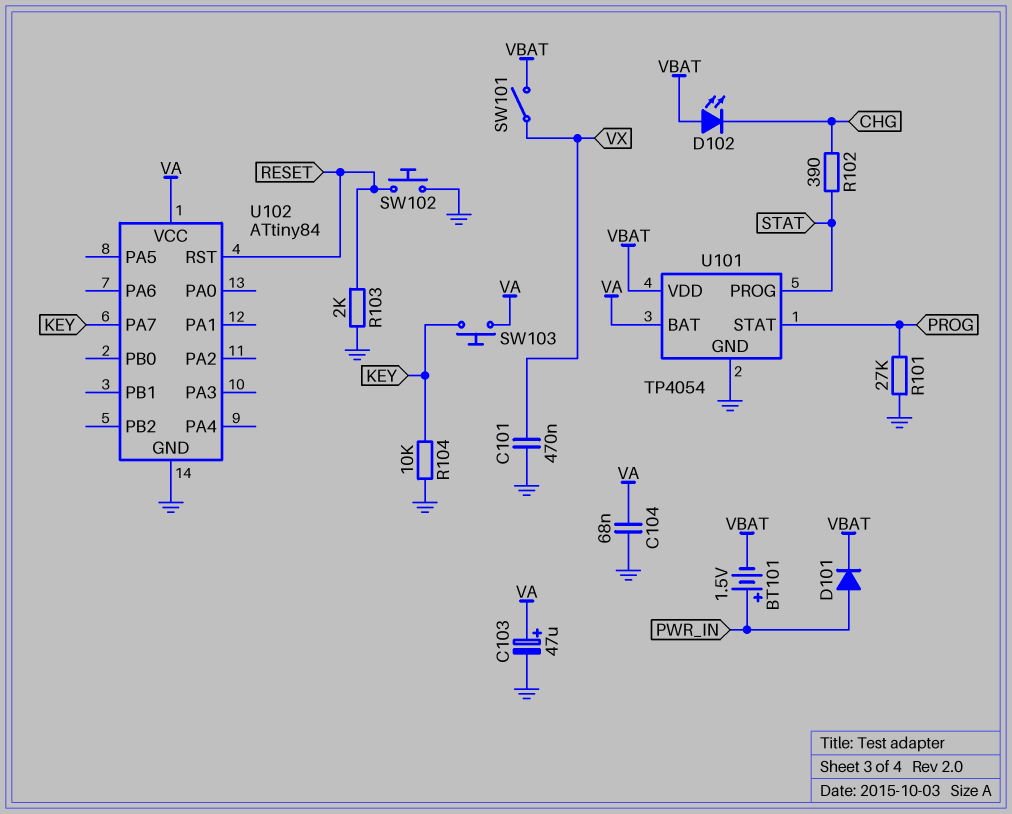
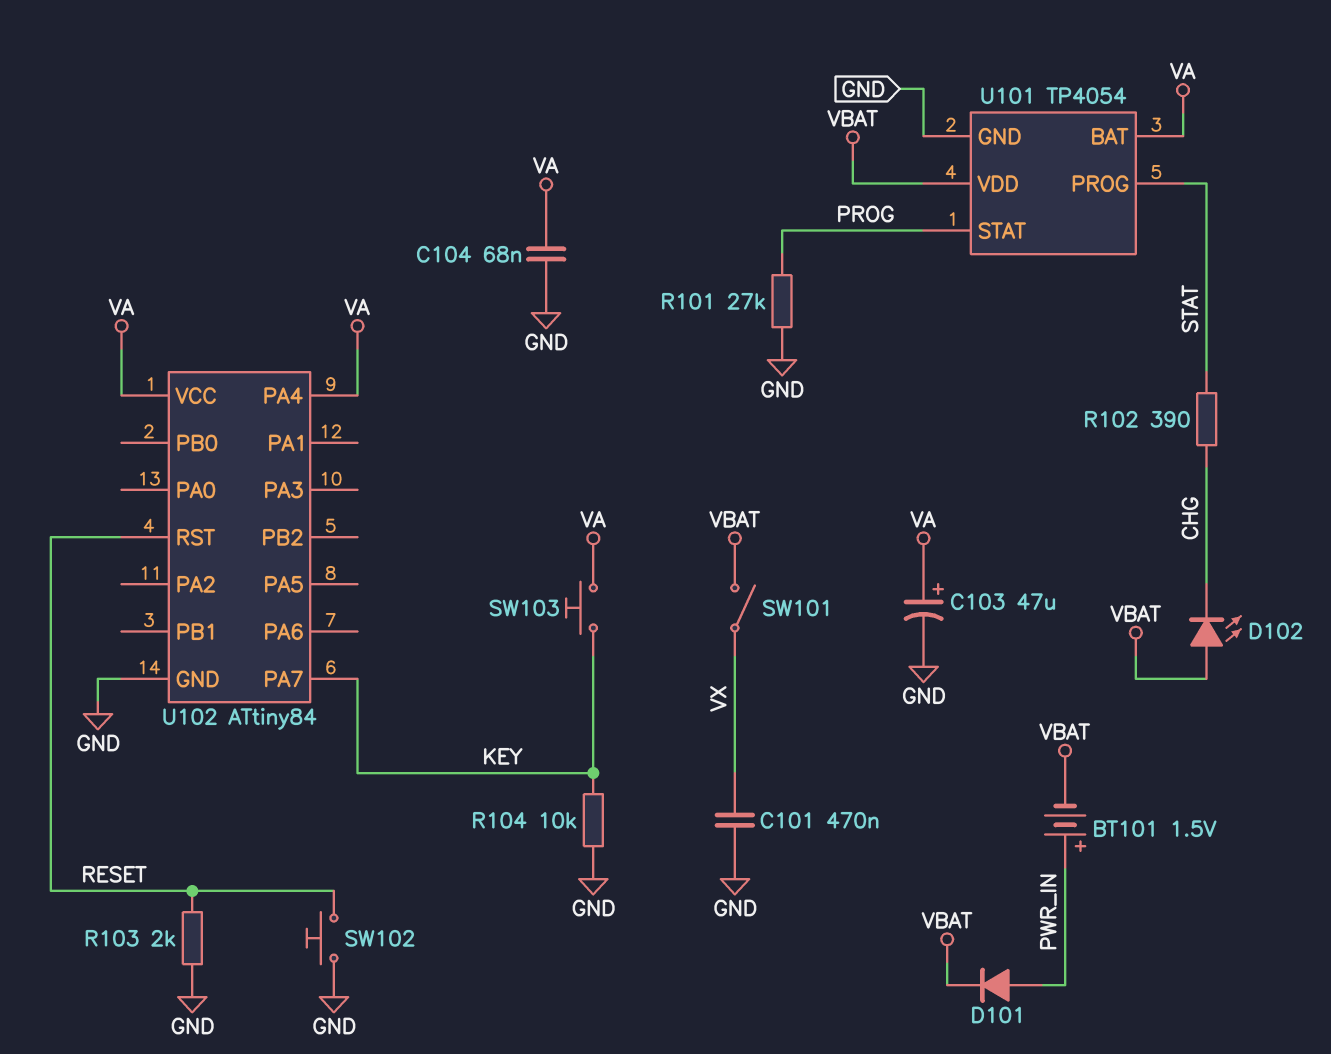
U102 pin PA4: none -> VA

